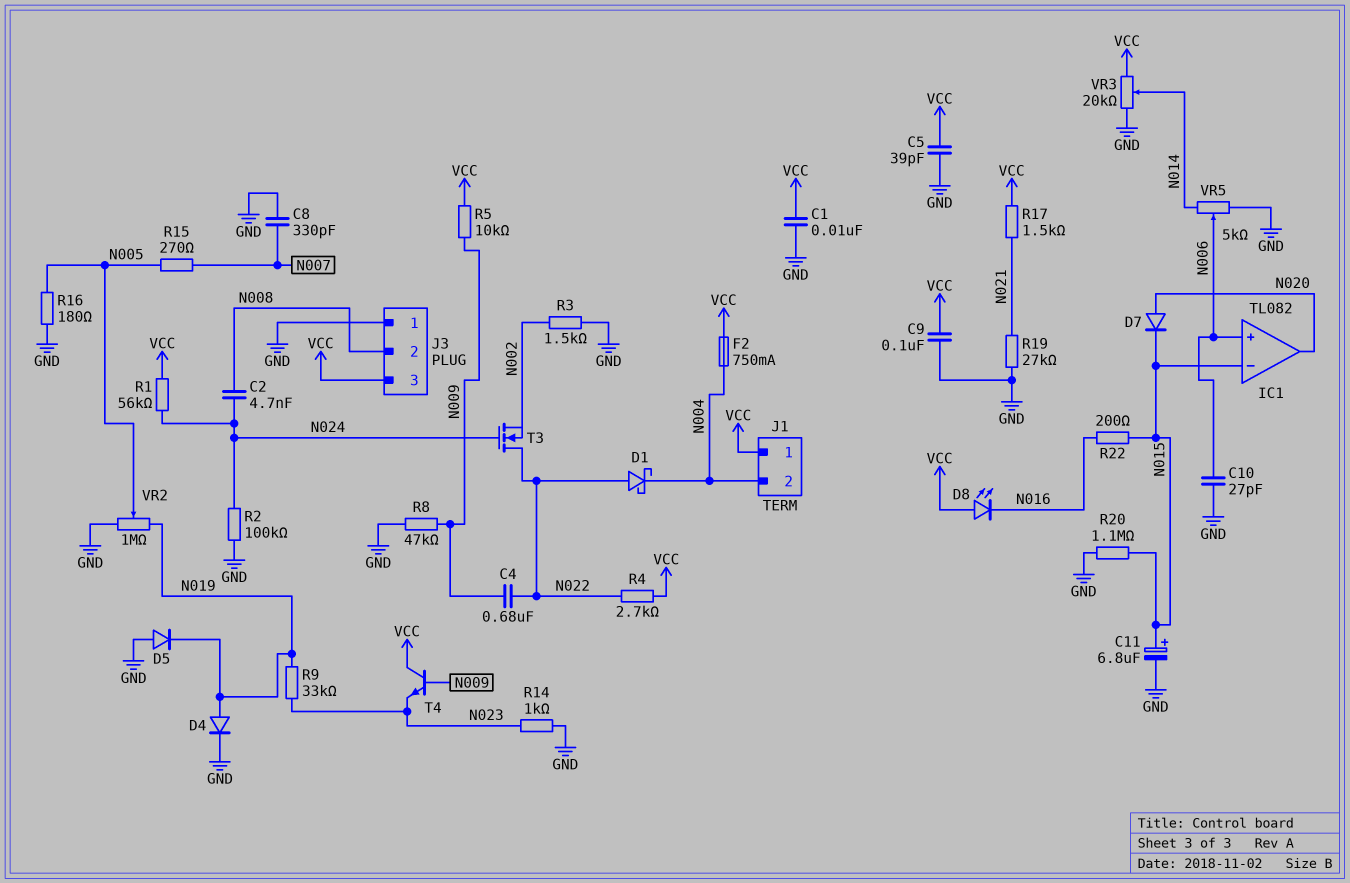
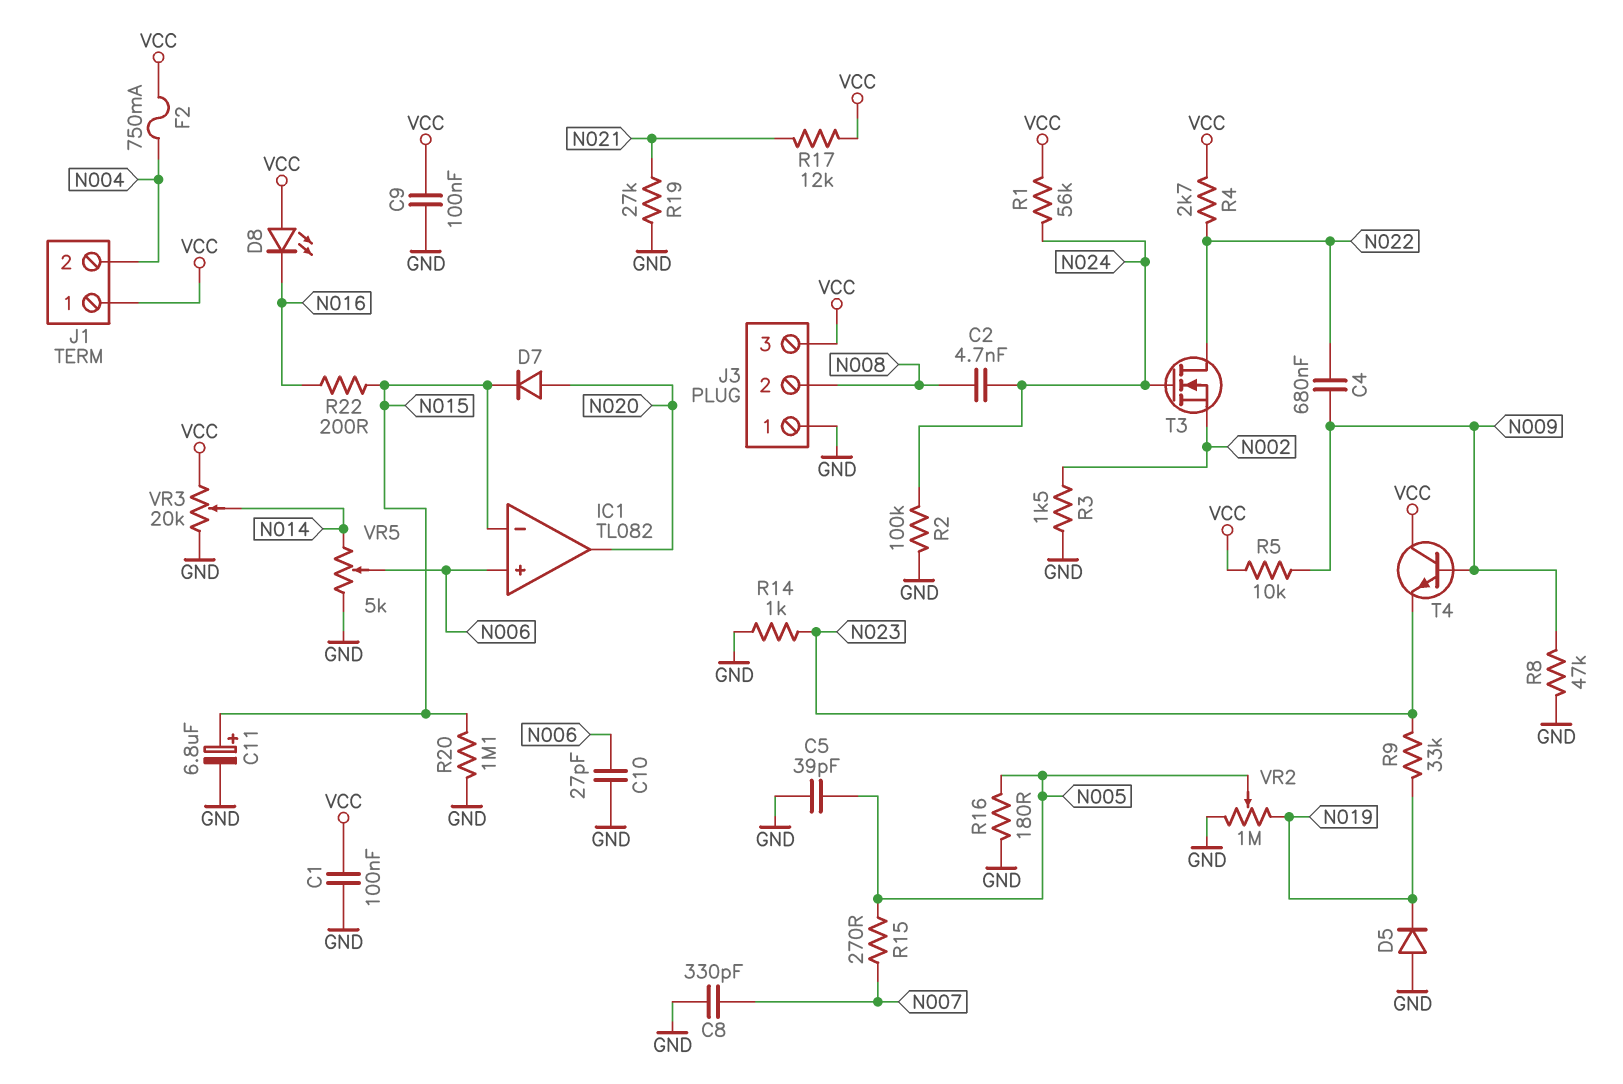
C1: 10nF (GND, VCC) -> 100nF (GND, VCC)
C5: 39pF (GND, VCC) -> 39pF (GND, N005)
D1: schottky (A N022, K N004) -> none
D4: diode (A N019, K GND) -> none
R17: 1.5k (N021, VCC) -> 12k (N021, VCC)

